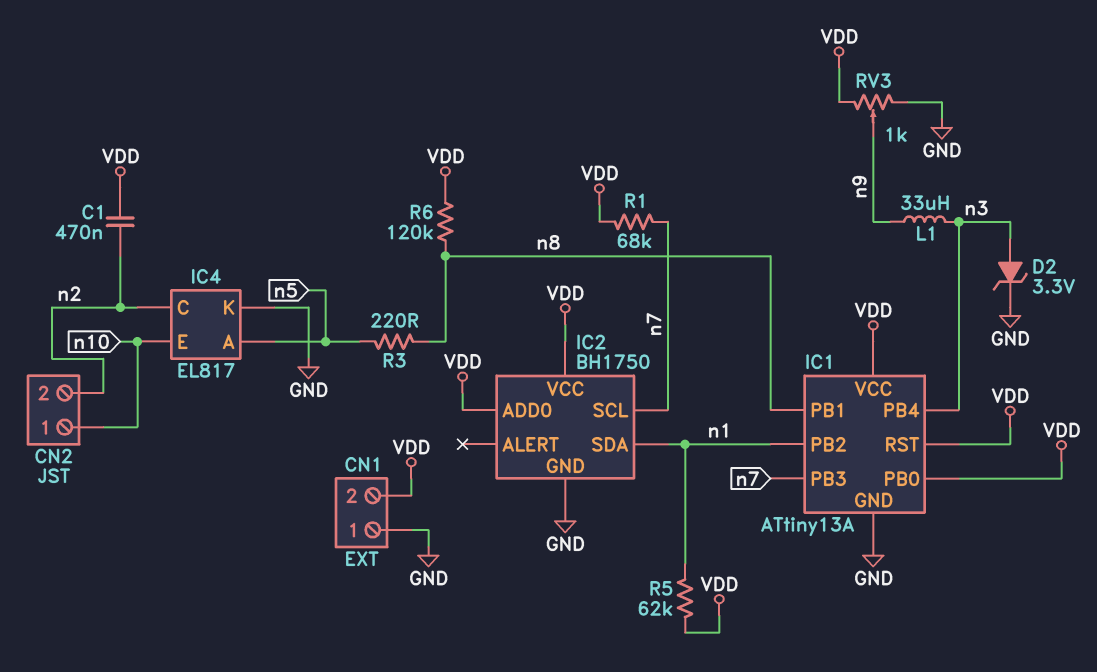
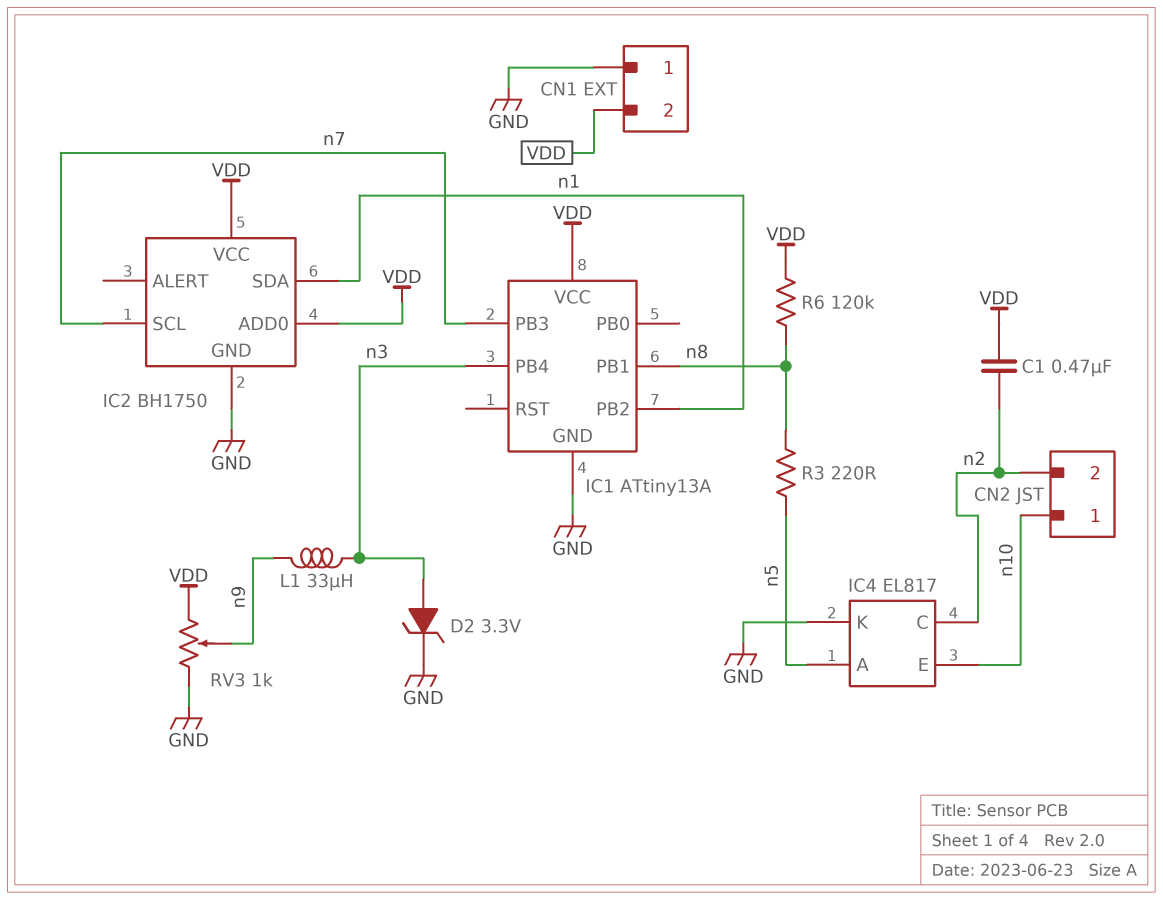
IC1 pin PB0: VDD -> none
IC1 pin RST: VDD -> none
R1: 68k (VDD, n7) -> none
R5: 62k (VDD, n1) -> none

